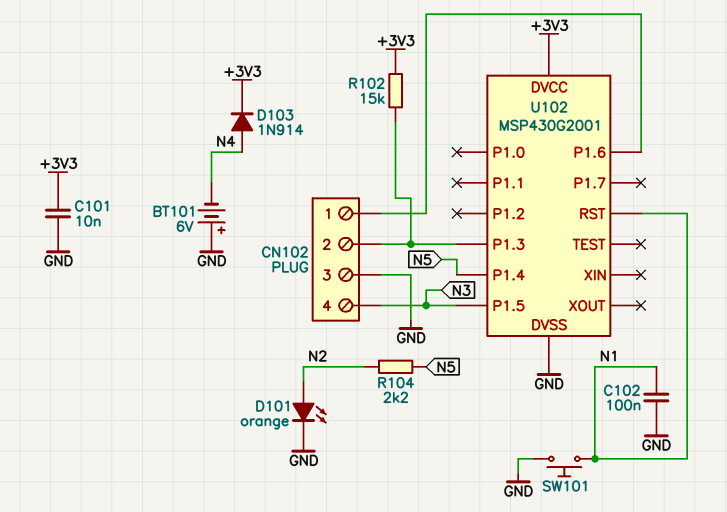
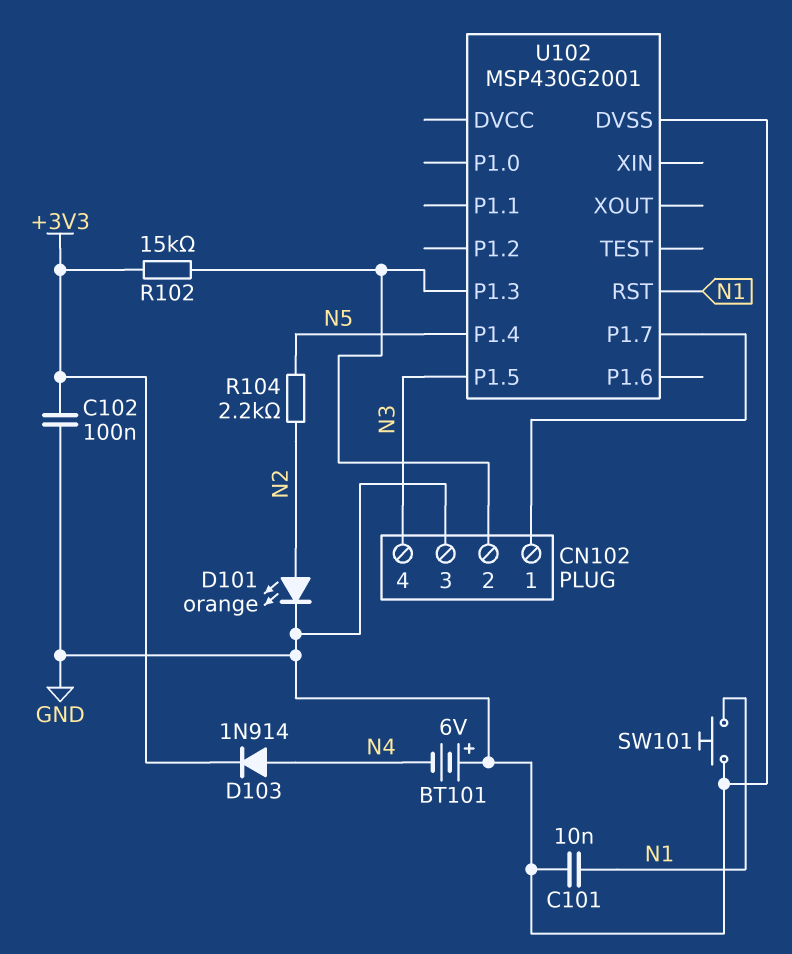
C101: 10nF (+3V3, GND) -> 10nF (GND, N1)
C102: 100nF (GND, N1) -> 100nF (+3V3, GND)
U102 pin DVCC: +3V3 -> none
U102 pin P1.6: CN102/1 -> none
U102 pin P1.7: none -> CN102/1

